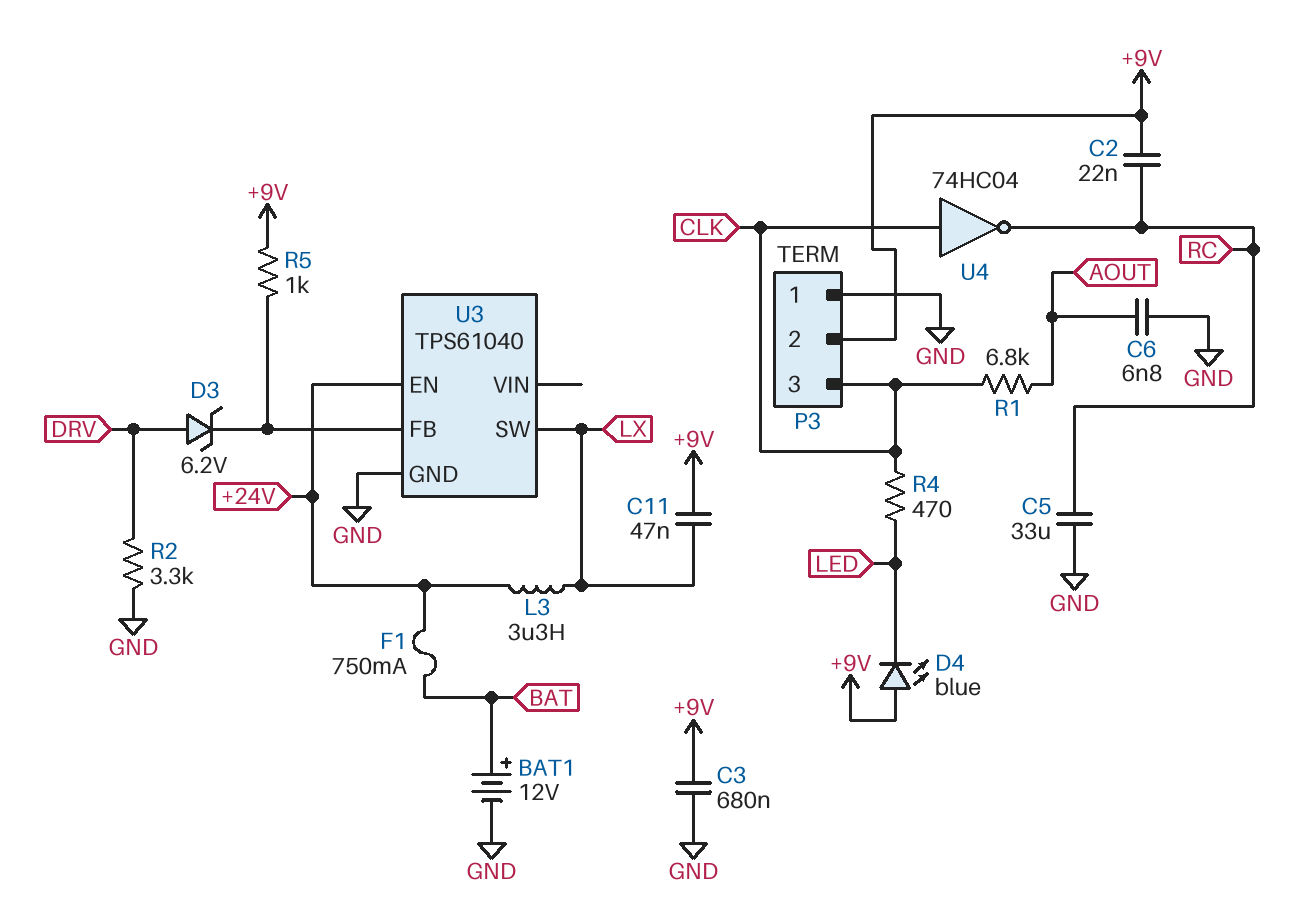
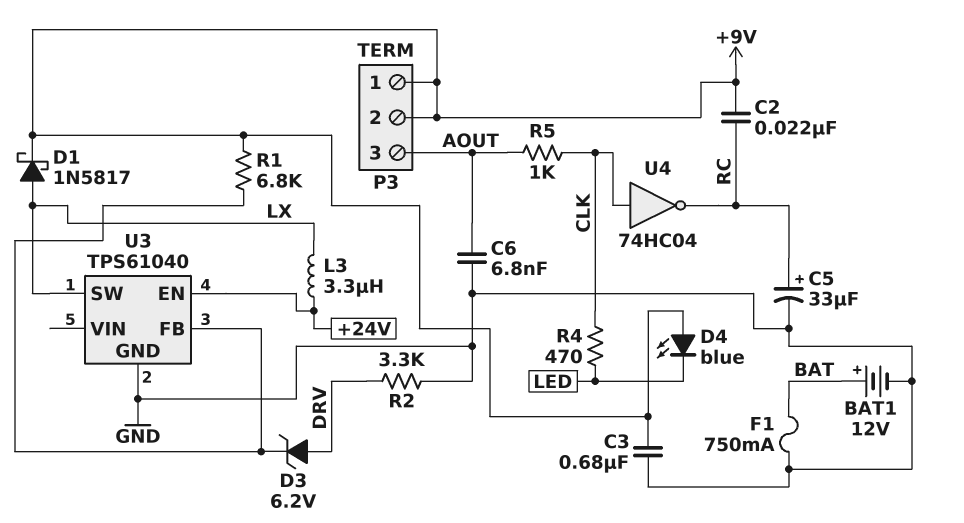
C5: 33uF (GND, RC) -> 33uF (plus RC, minus GND)
C11: 47nF (+9V, LX) -> none
D1: none -> schottky 1N5817 (A LX, K +9V)
F1: 750mA (+24V, BAT) -> 750mA (BAT, GND)
P3 pin 1: GND -> +9V
P3 pin 3: CLK -> AOUT
R1: 6.8k (AOUT, CLK) -> 6.8k (+9V, U3/FB)
R5: 1k (+9V, U3/FB) -> 1k (AOUT, CLK)

